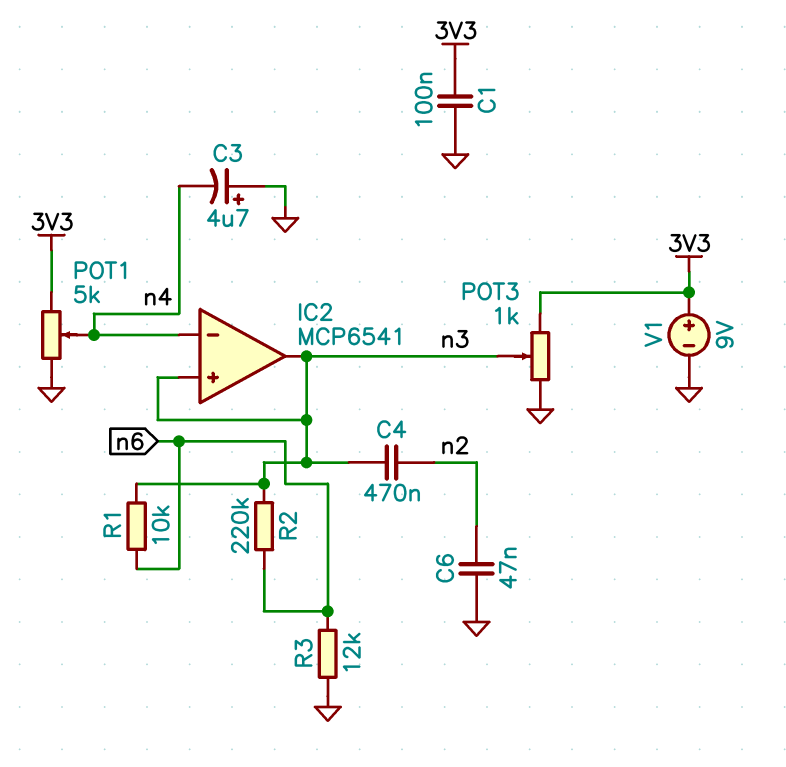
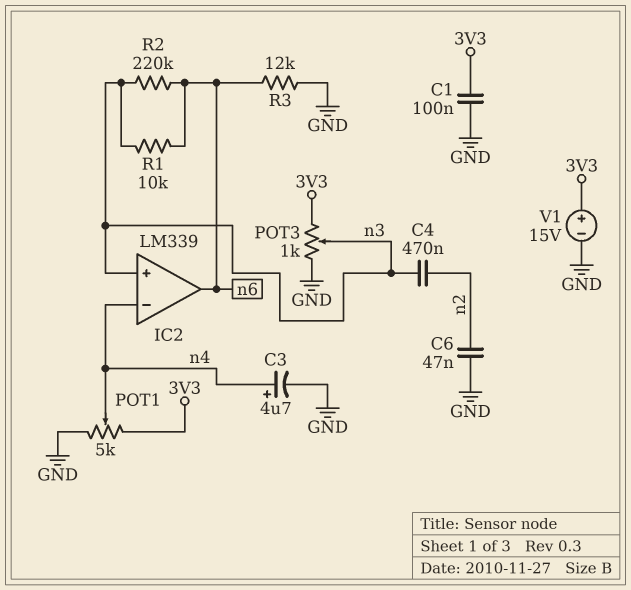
C3: 4.7uF (plus GND, minus n4) -> 4.7uF (plus n4, minus GND)
IC2: MCP6541 -> LM339
IC2 pin out: n3 -> n6
V1: 9V (plus 3V3, minus GND) -> 15V (plus 3V3, minus GND)

